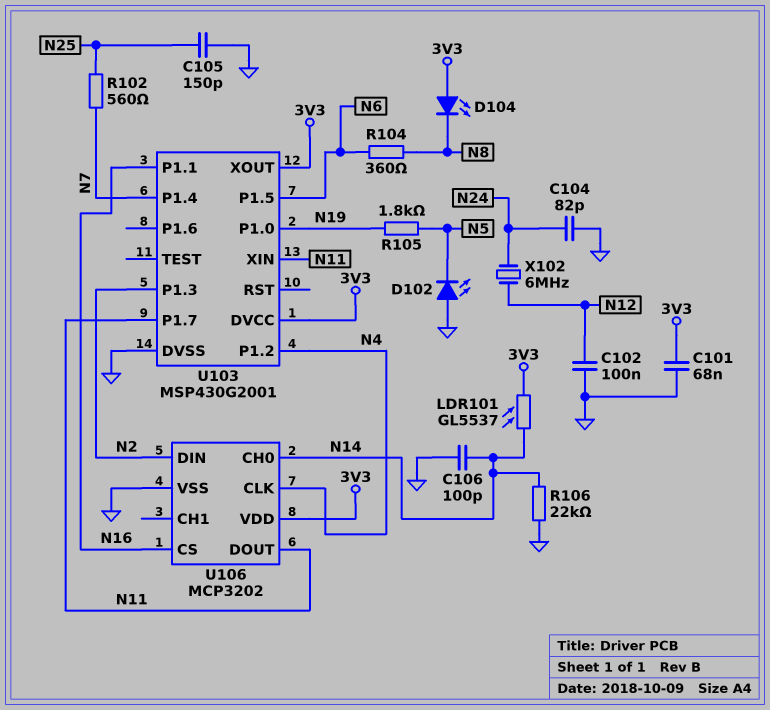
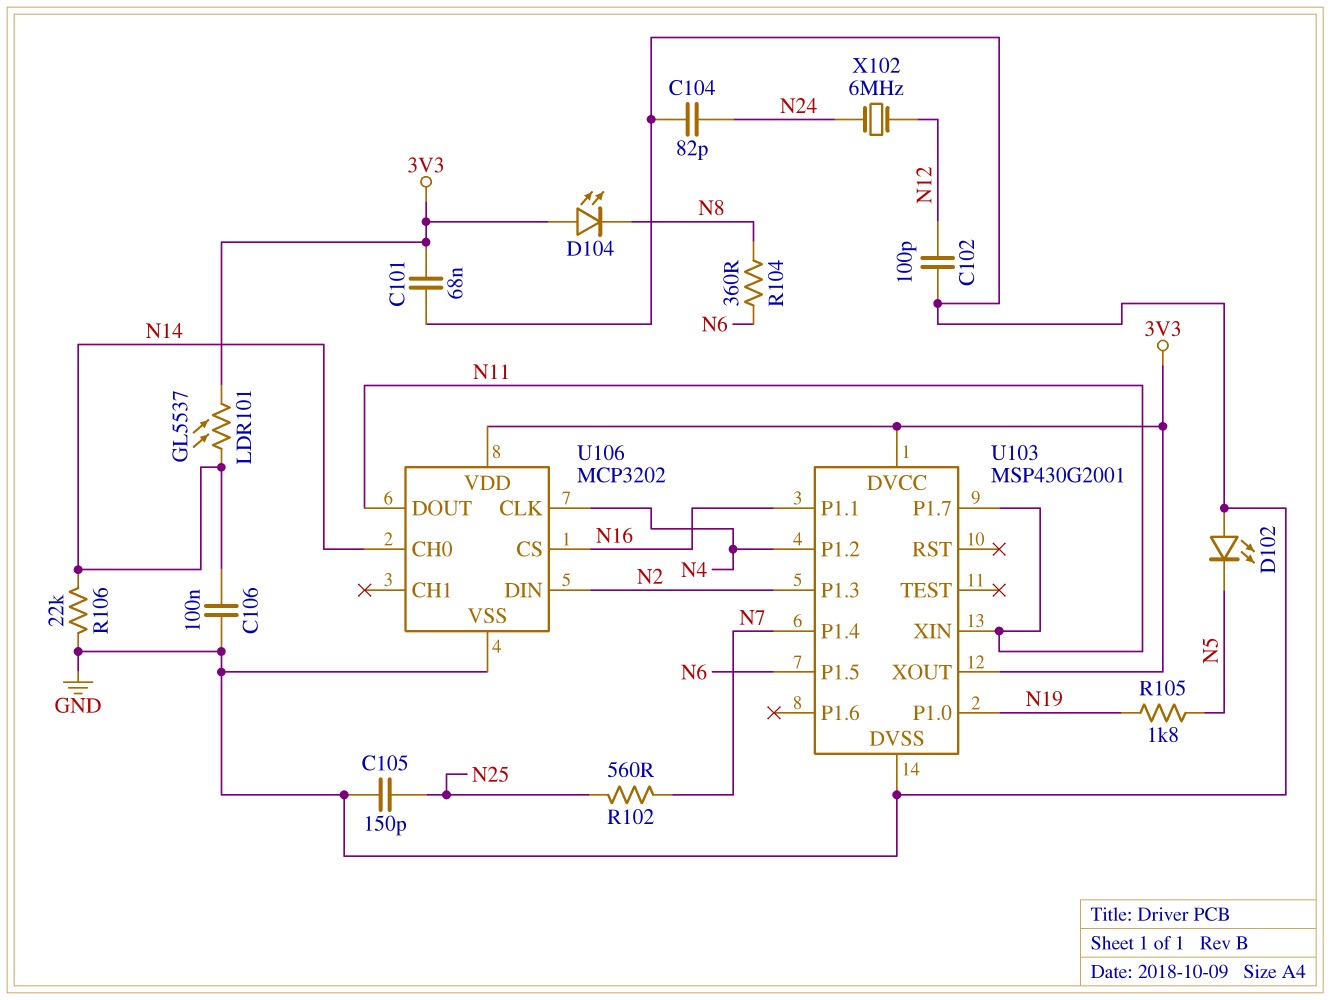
C102: 100nF (GND, N12) -> 100pF (GND, N12)
C106: 100pF (GND, N14) -> 100nF (GND, N14)

